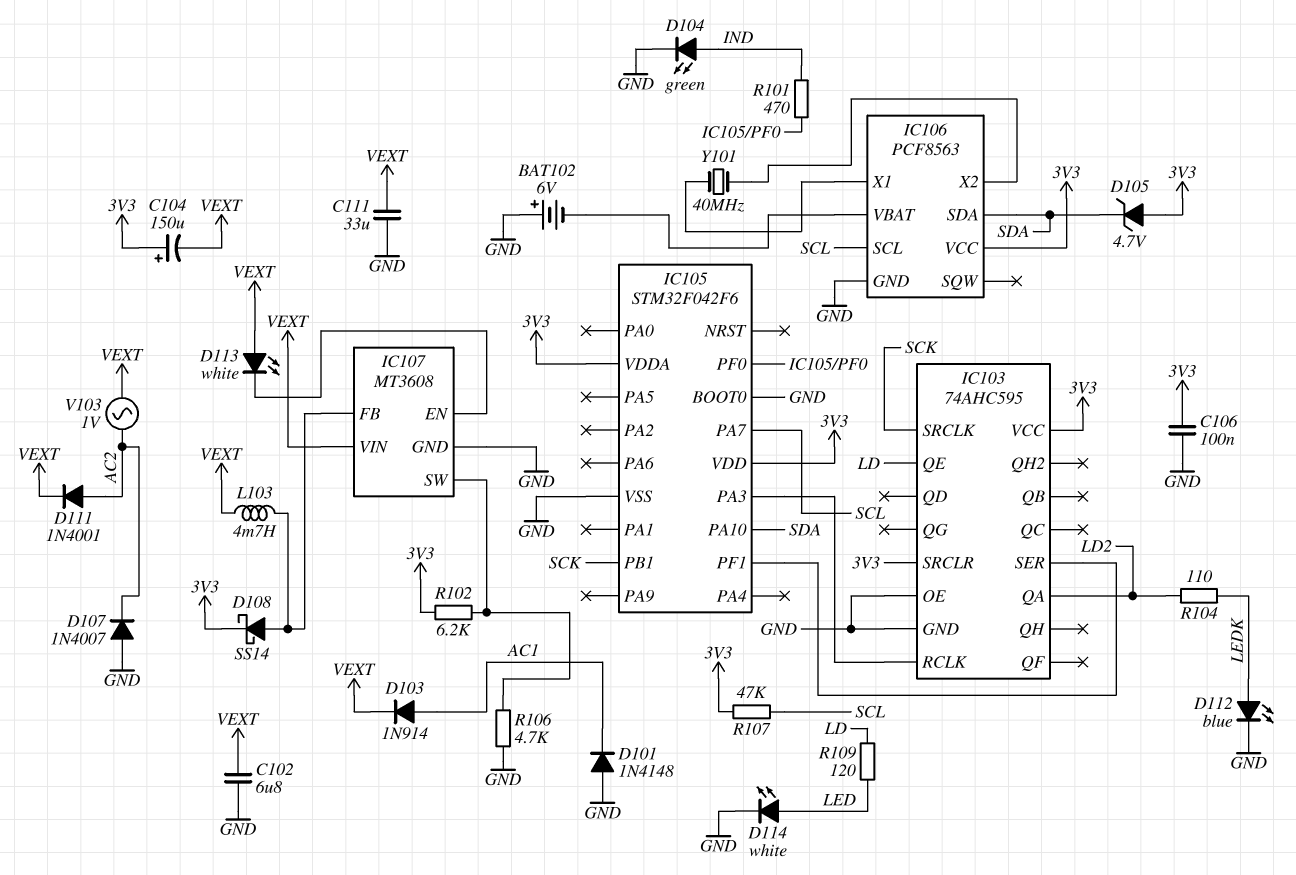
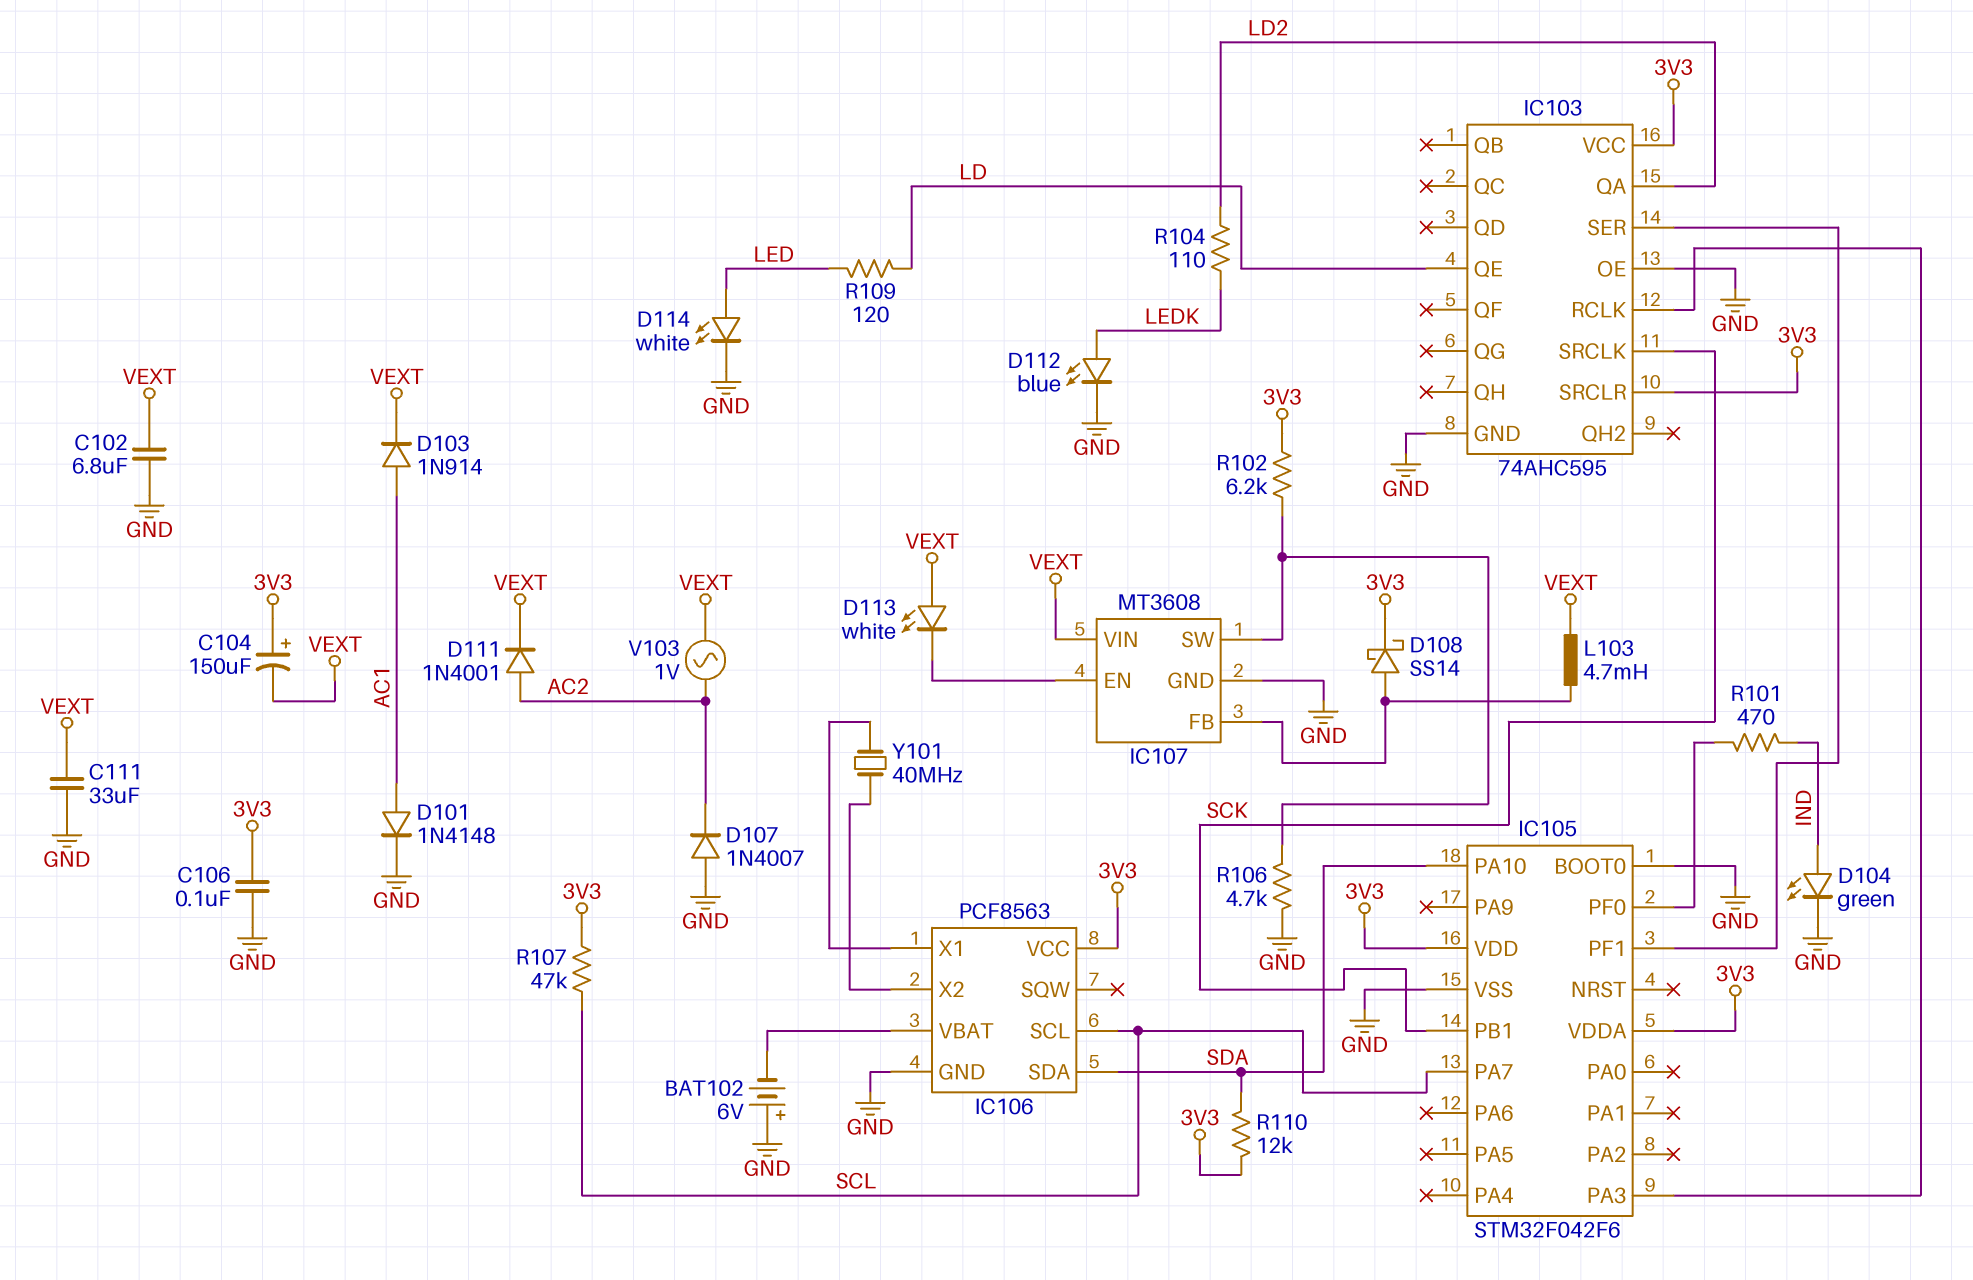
D101: diode 1N4148 (A GND, K AC1) -> diode 1N4148 (A AC1, K GND)
D105: zener 4.7V (A 3V3, K SDA) -> none
R110: none -> 12k (3V3, SDA)

